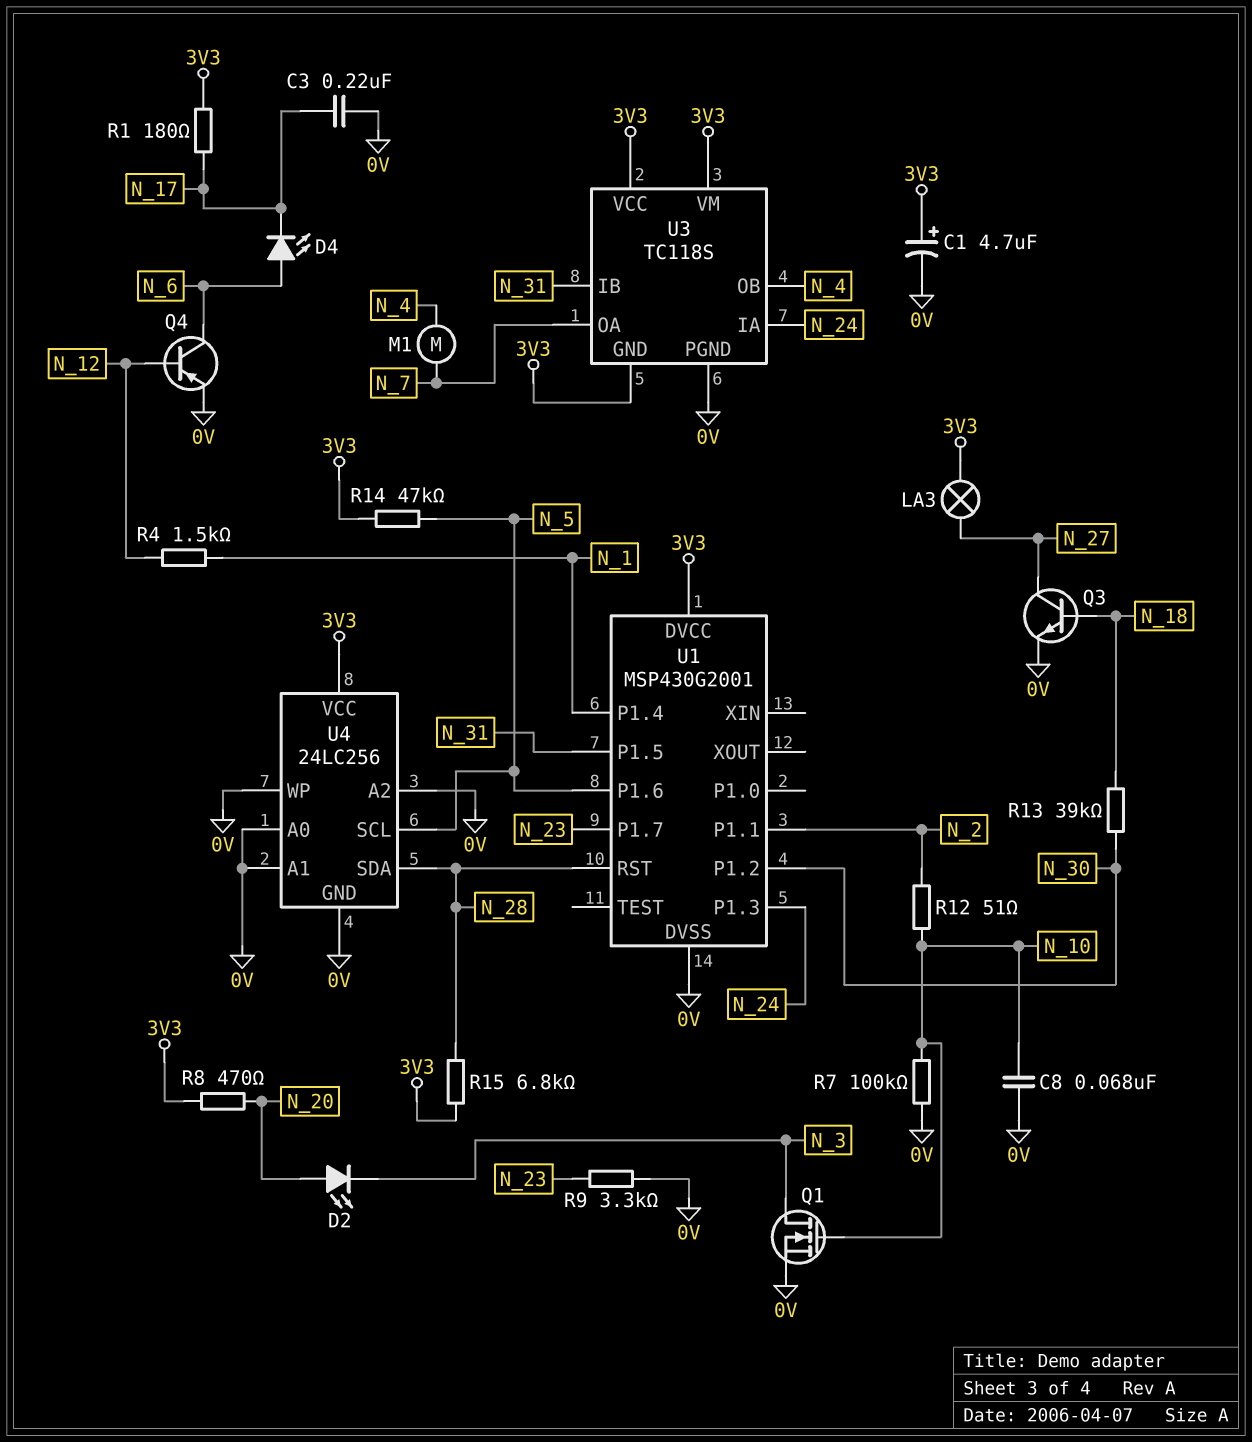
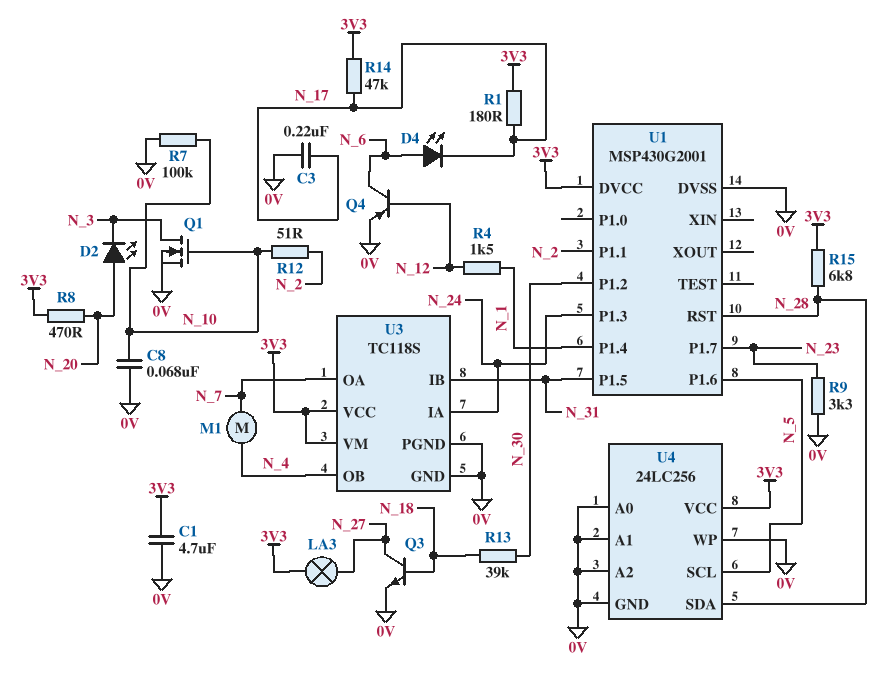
C1: 4.7uF (plus 3V3, minus 0V) -> 4.7uF (0V, 3V3)
R14: 47k (3V3, N_5) -> 47k (3V3, N_17)
U3 pin GND: 3V3 -> 0V

